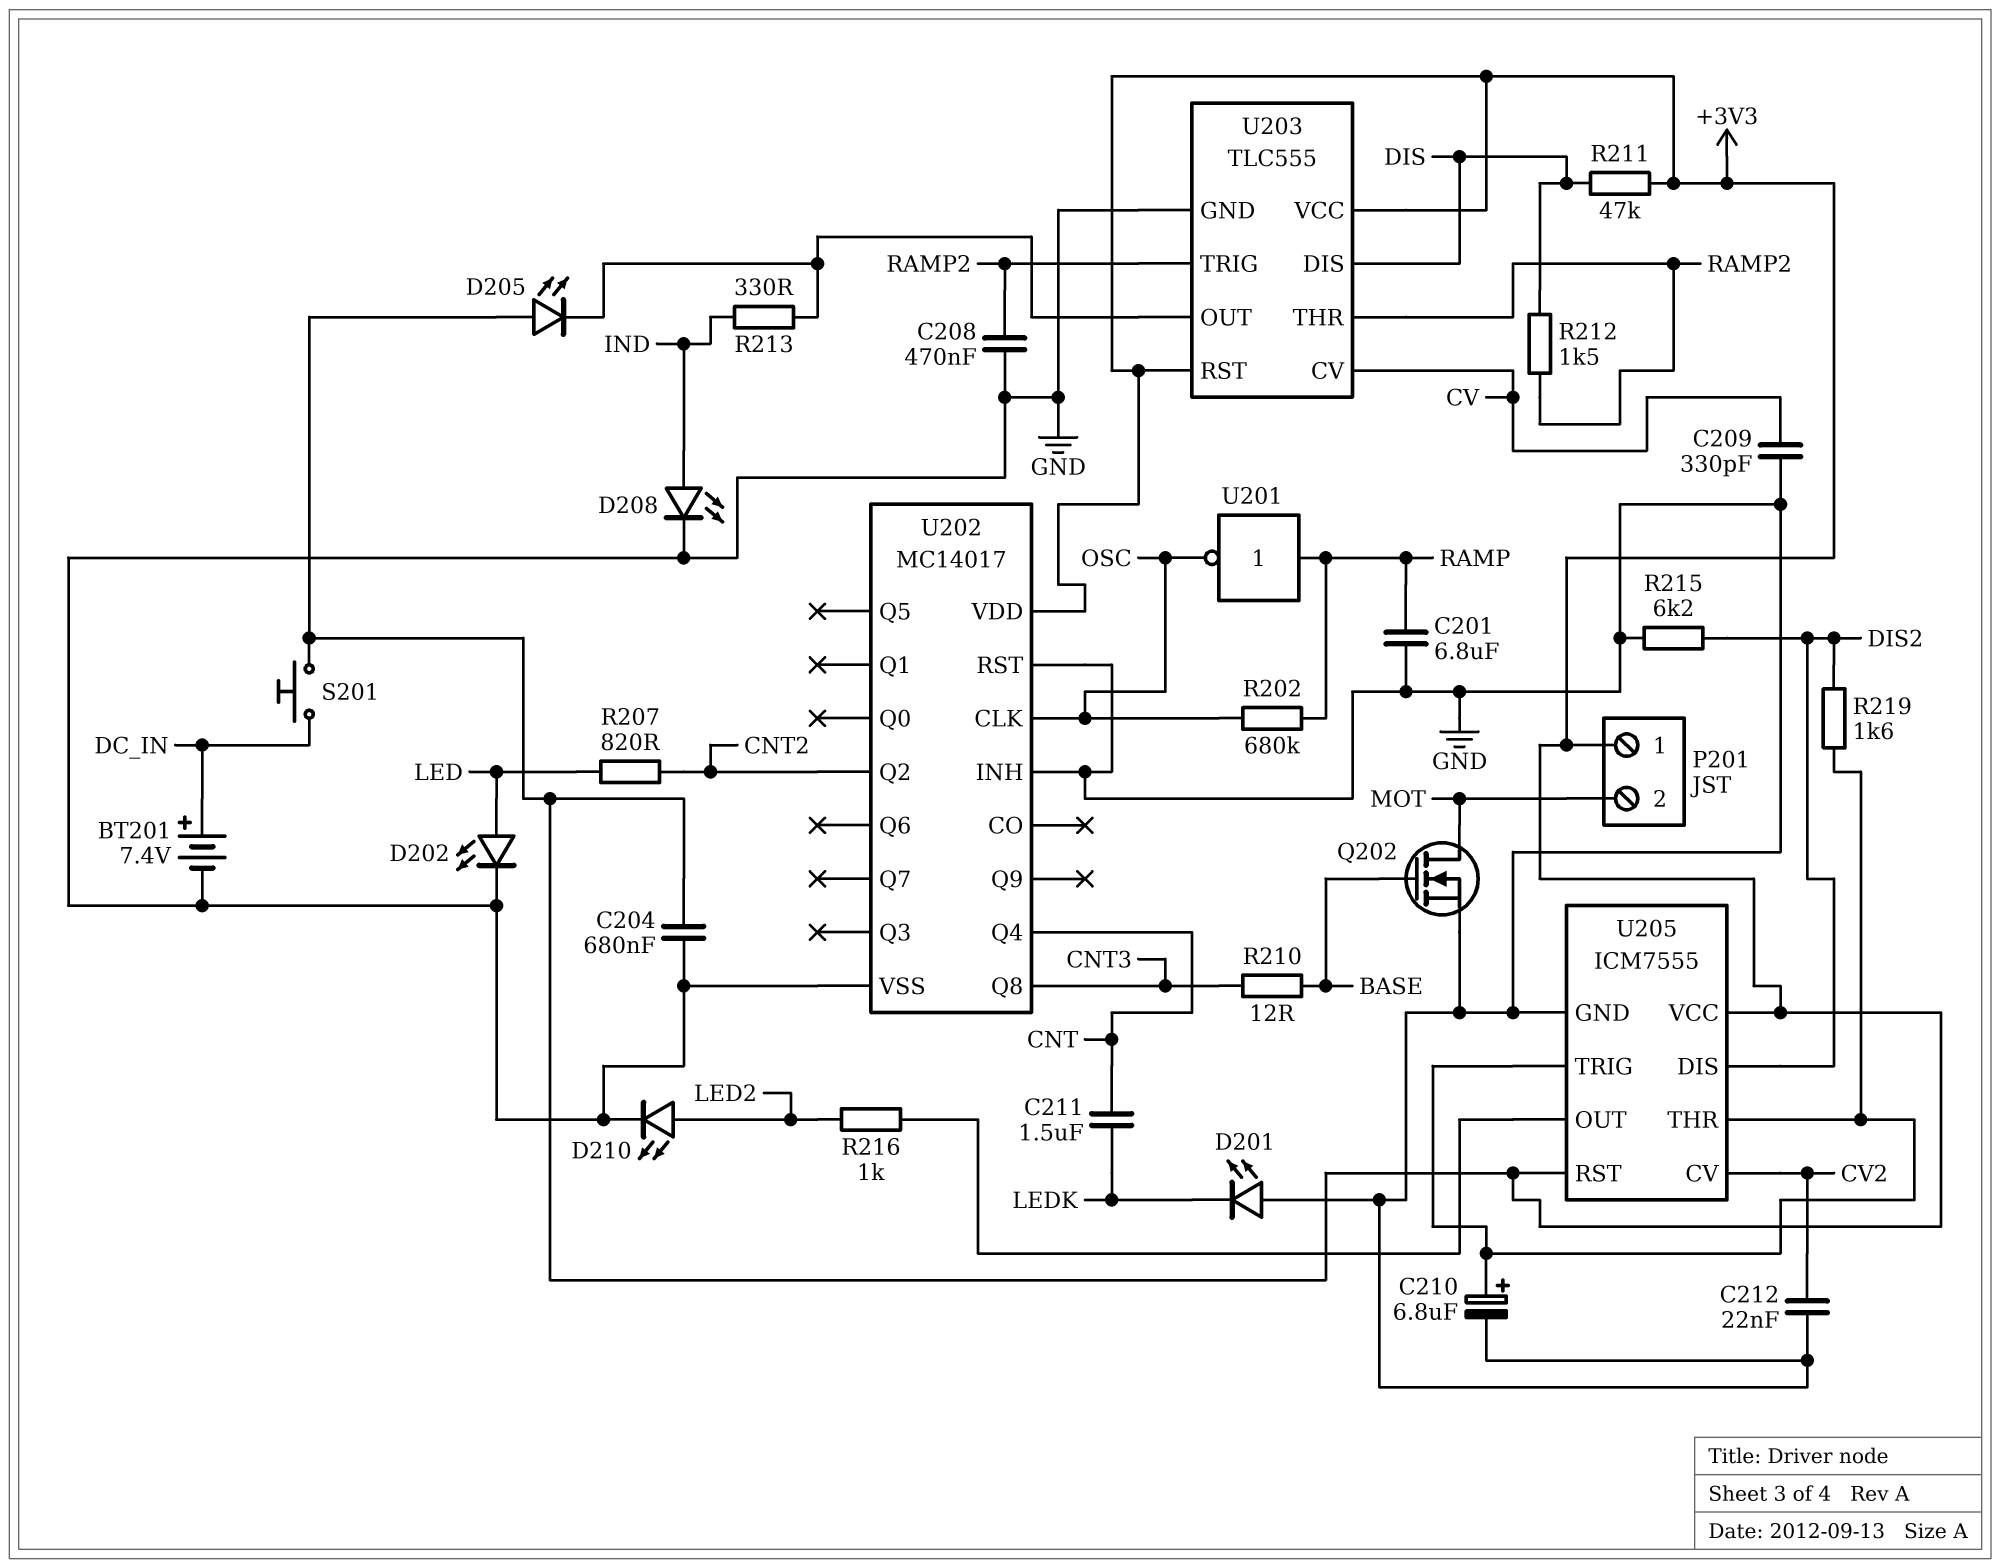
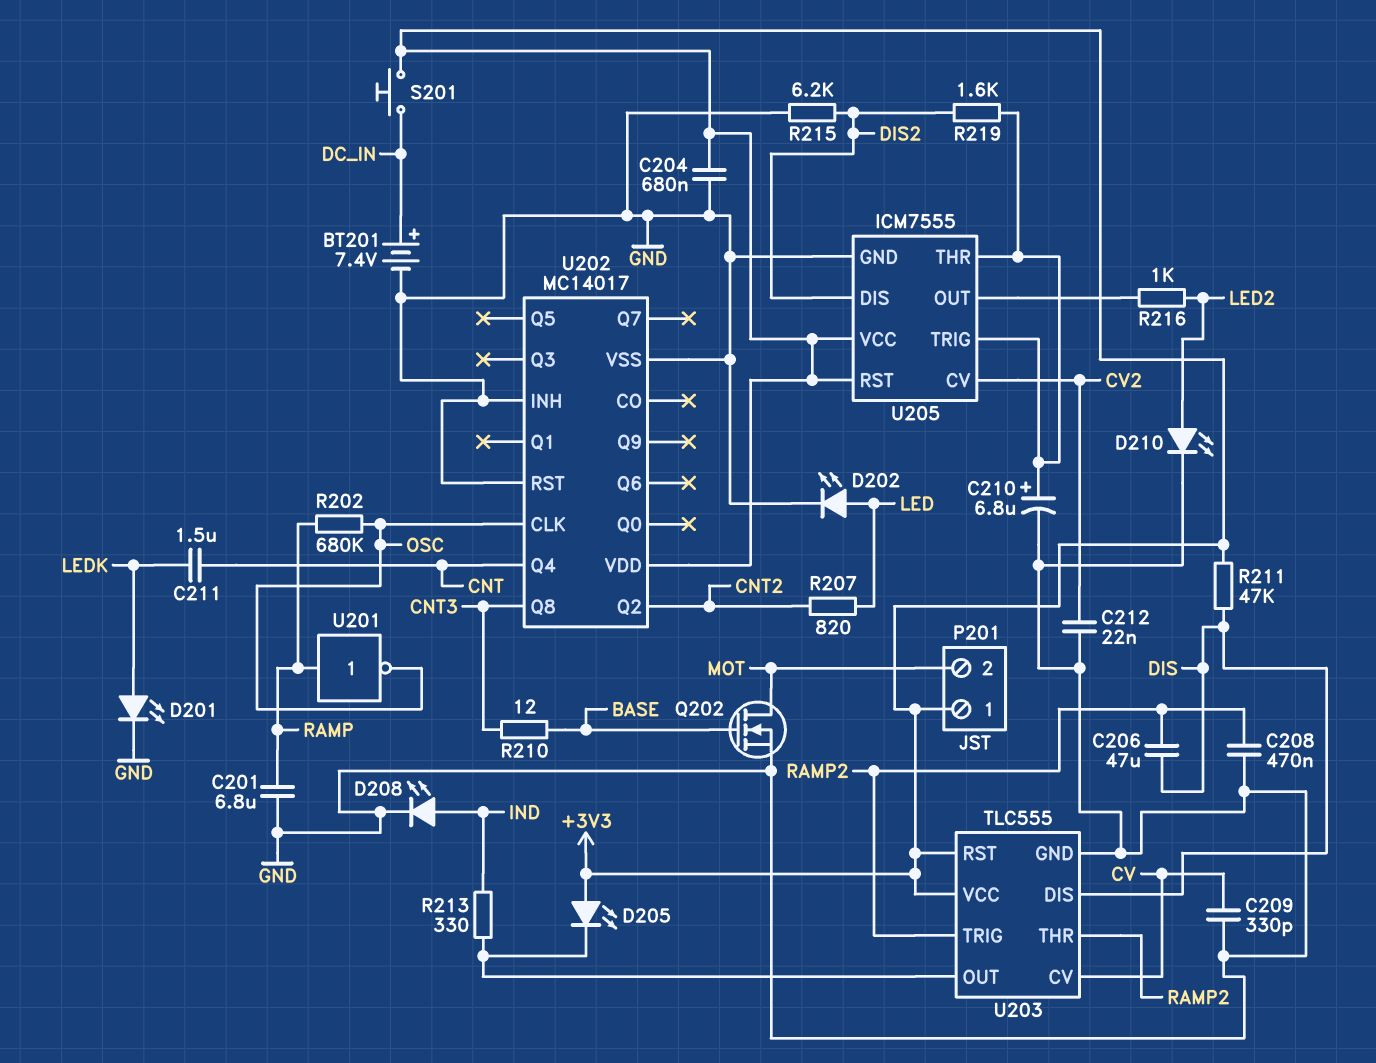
C206: none -> 47uF (DIS, RAMP2)
D201: LED (A GND, K LEDK) -> LED (A LEDK, K GND)
R212: 1.5k (DIS, RAMP2) -> none

